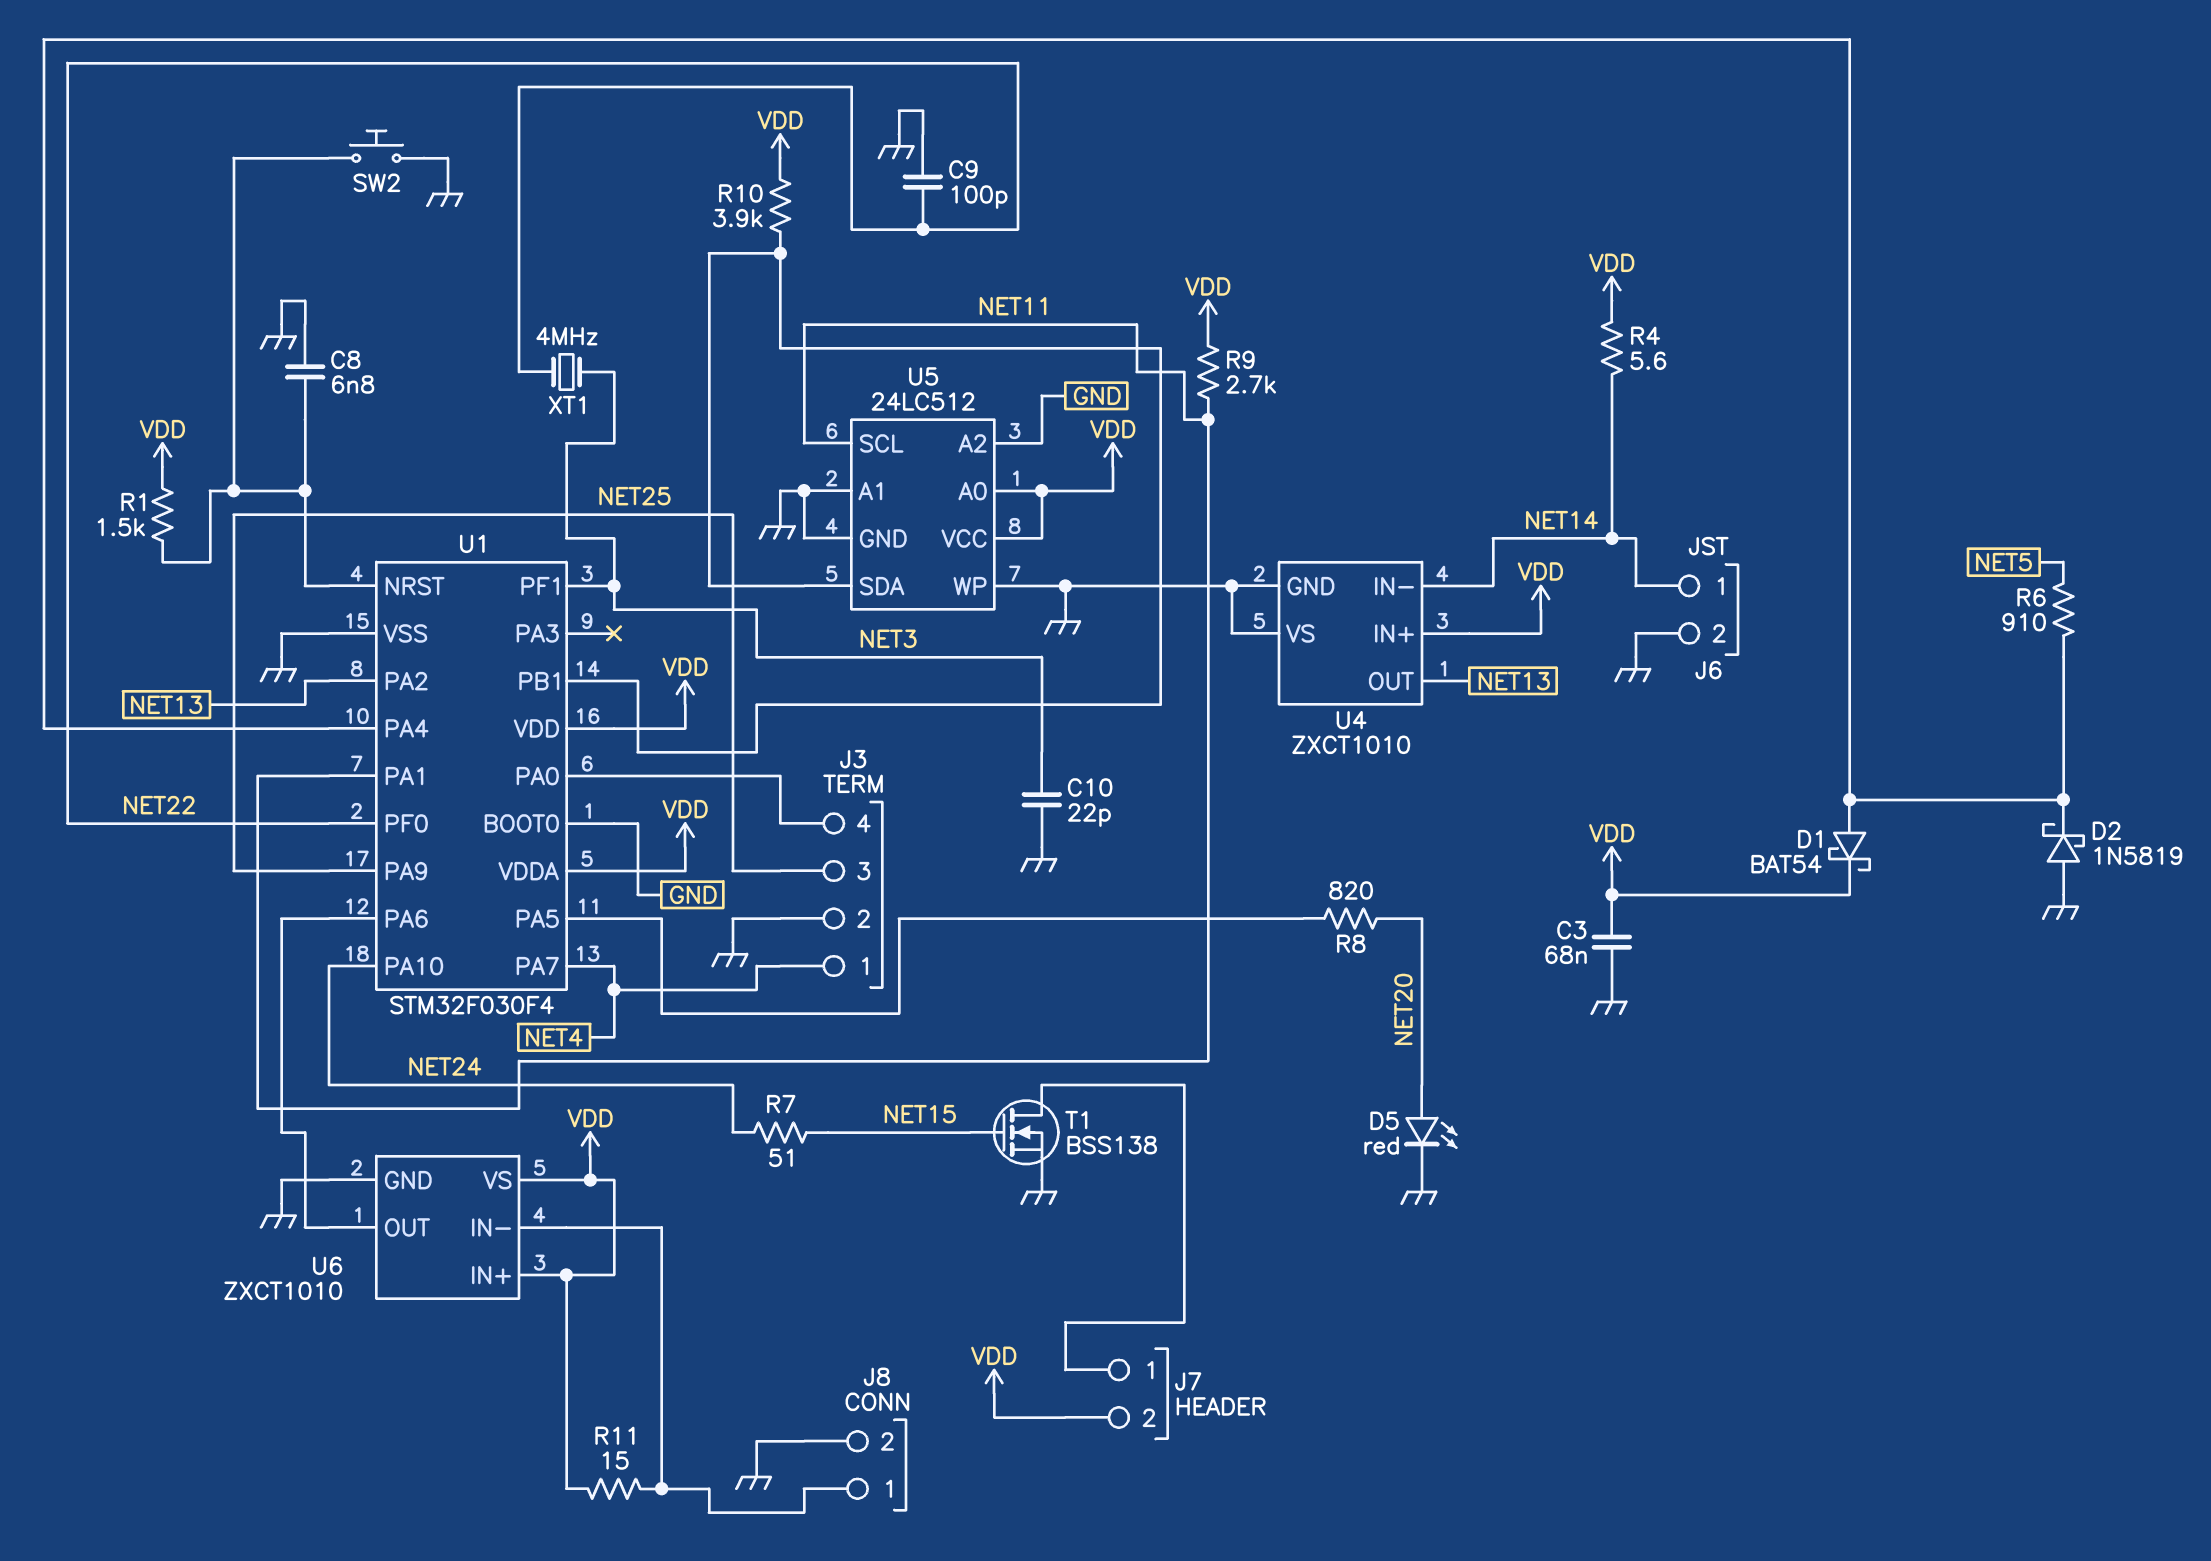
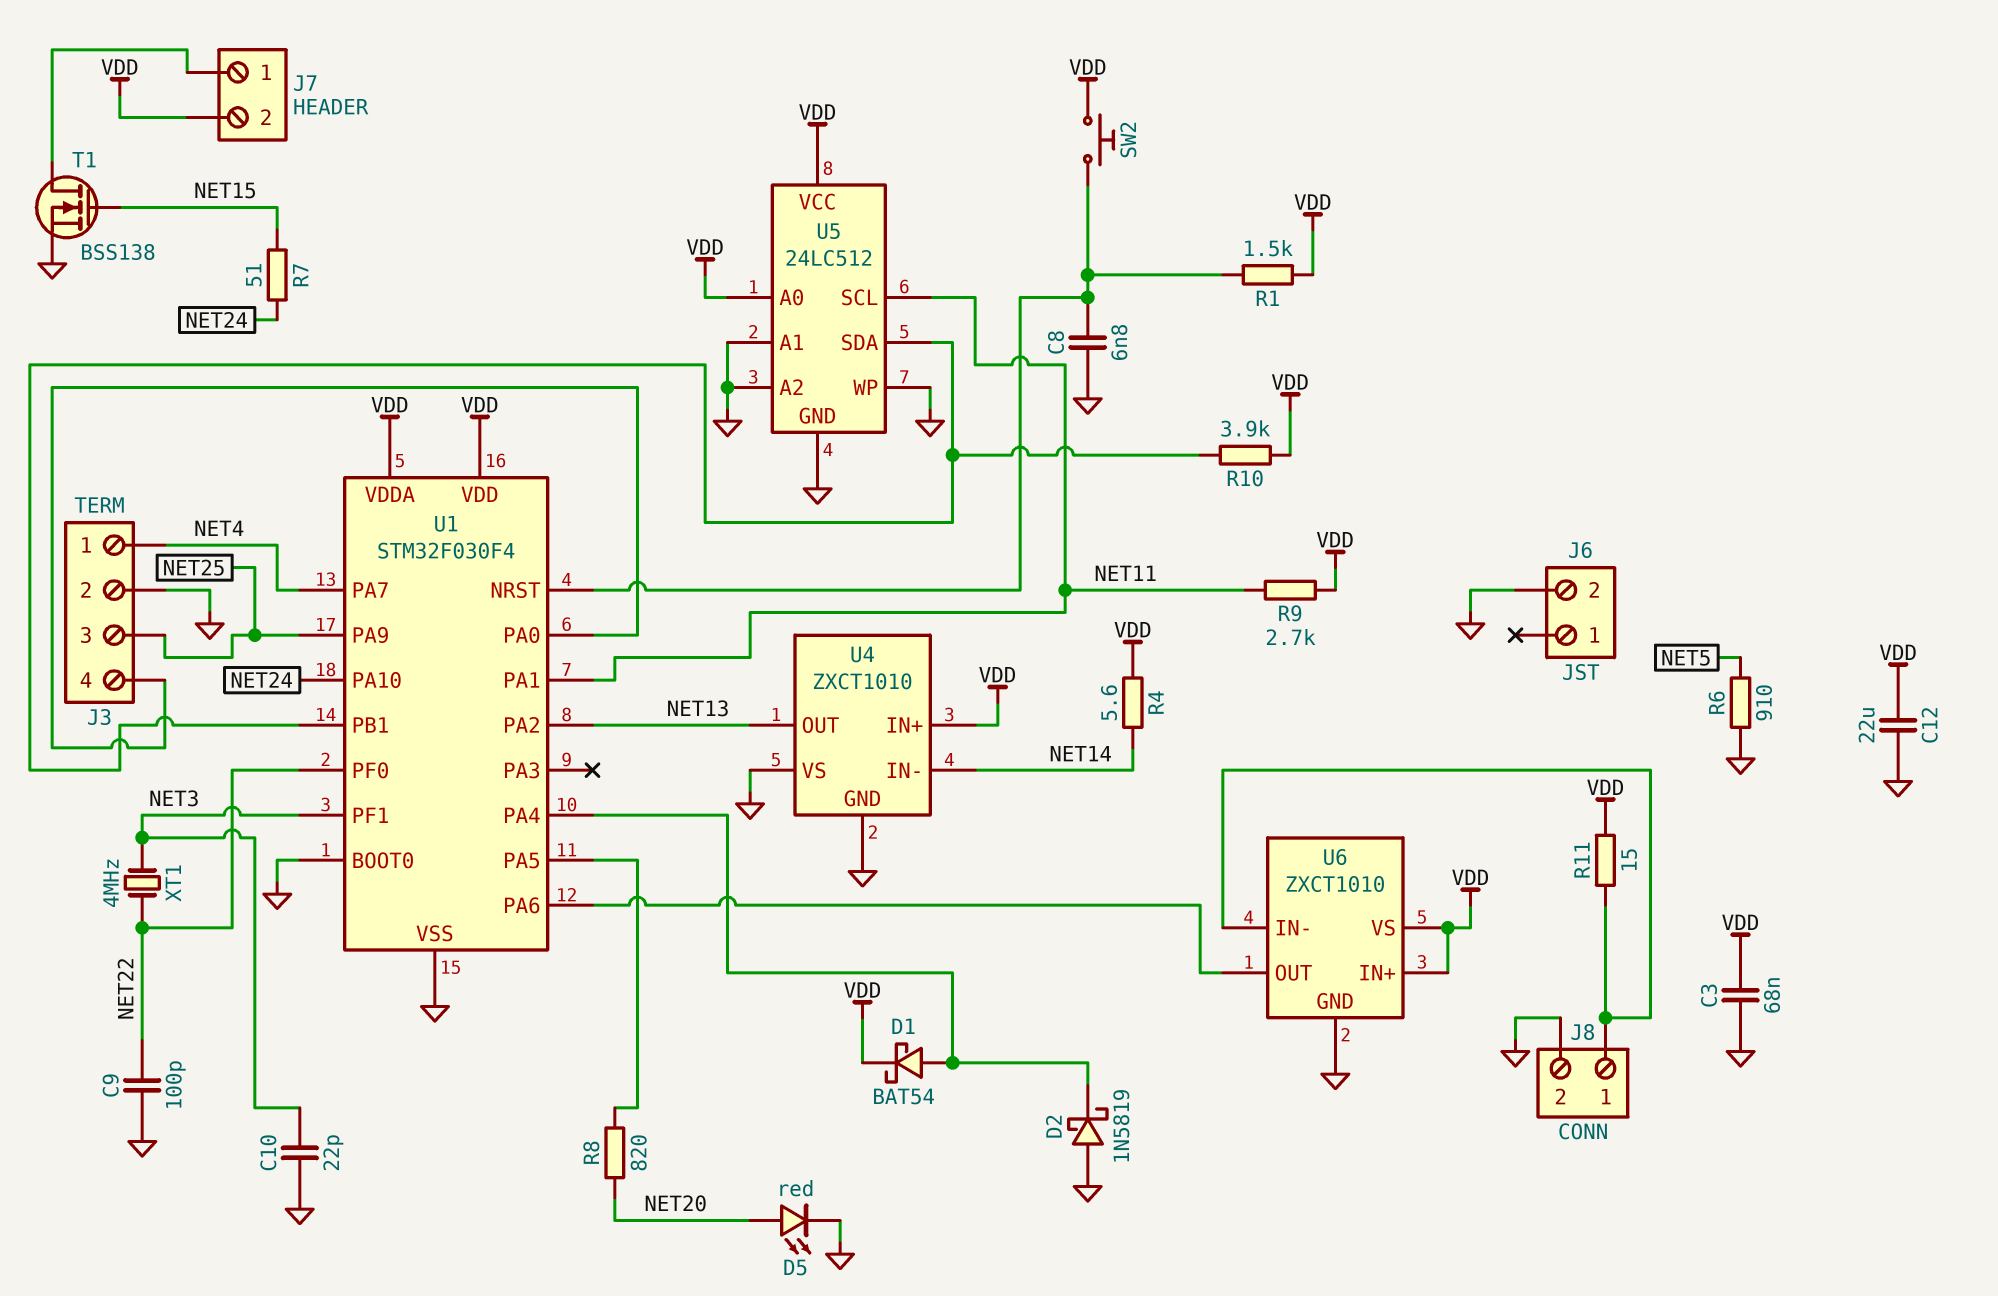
C12: none -> 22uF (GND, VDD)
J6 pin 1: NET14 -> none
R6: 910 (NET5, U1/PA4) -> 910 (GND, NET5)
SW2: button (GND, U1/NRST) -> button (U1/NRST, VDD)

